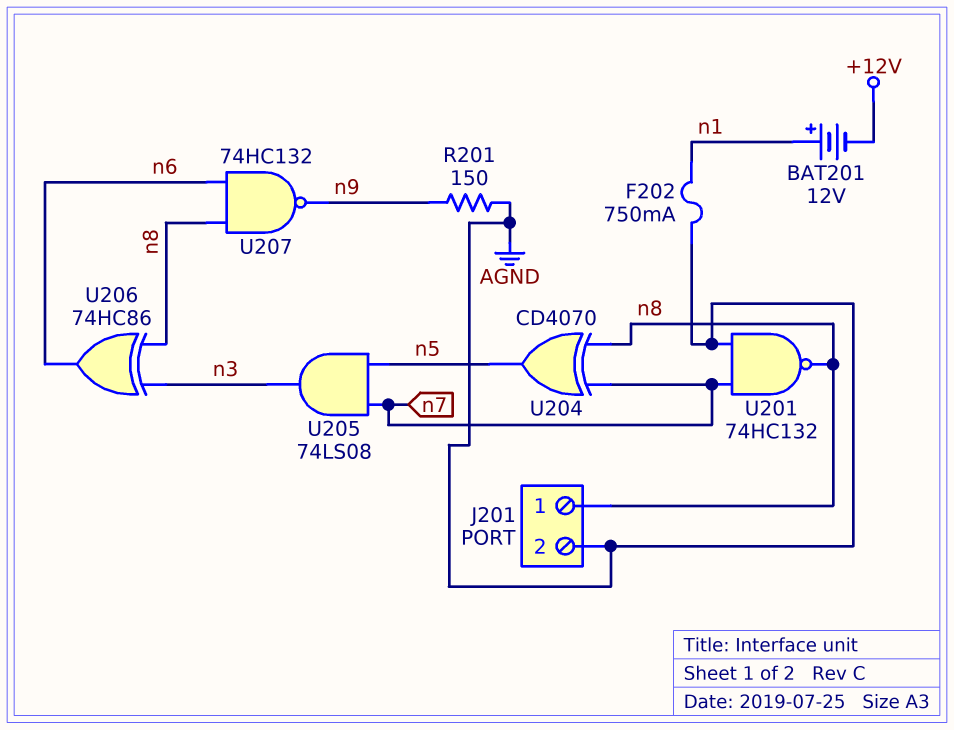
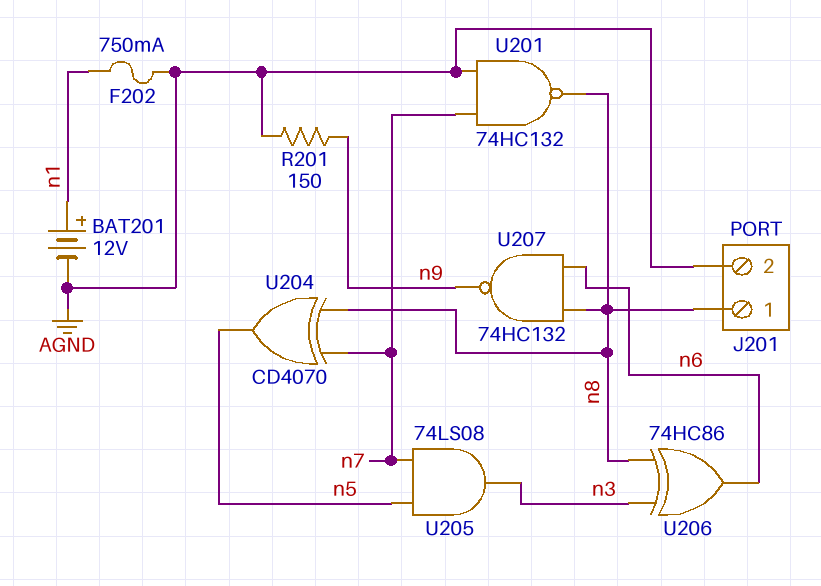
BAT201: 12V (plus n1, minus +12V) -> 12V (plus n1, minus AGND)

